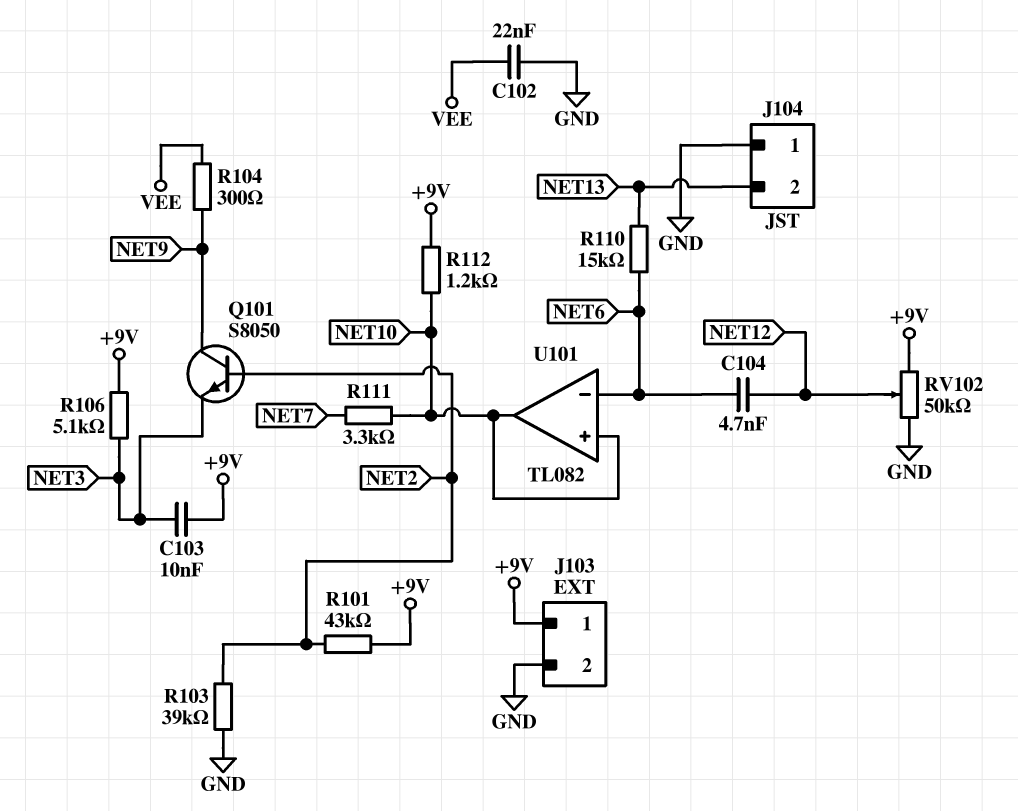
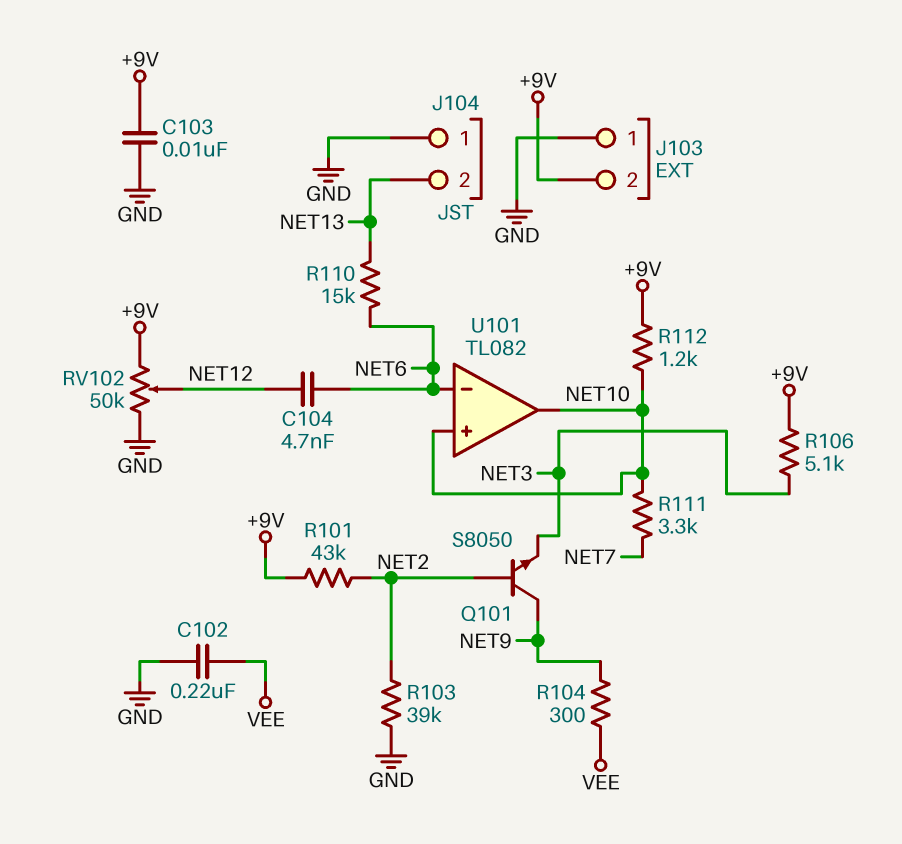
C102: 22nF (GND, VEE) -> 220nF (GND, VEE)
C103: 10nF (+9V, NET3) -> 10nF (+9V, GND)
J103 pin 1: +9V -> GND
J103 pin 2: GND -> +9V

